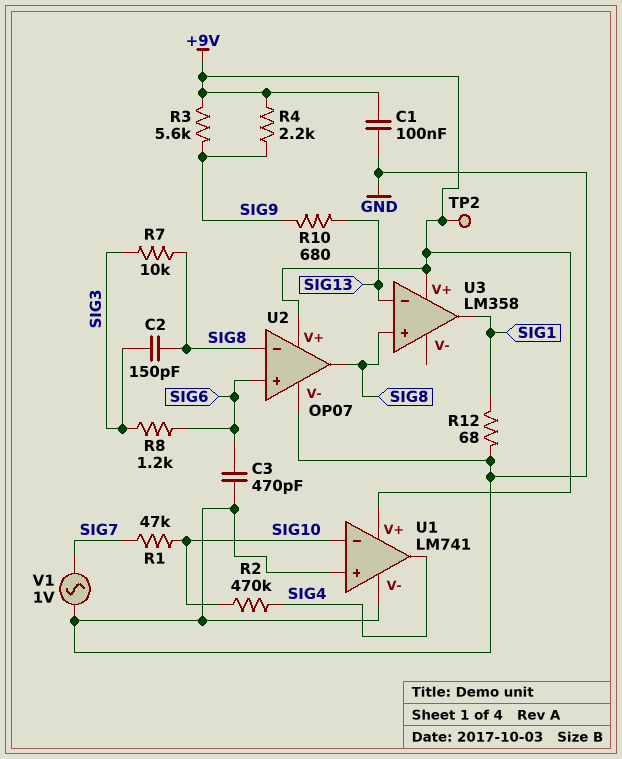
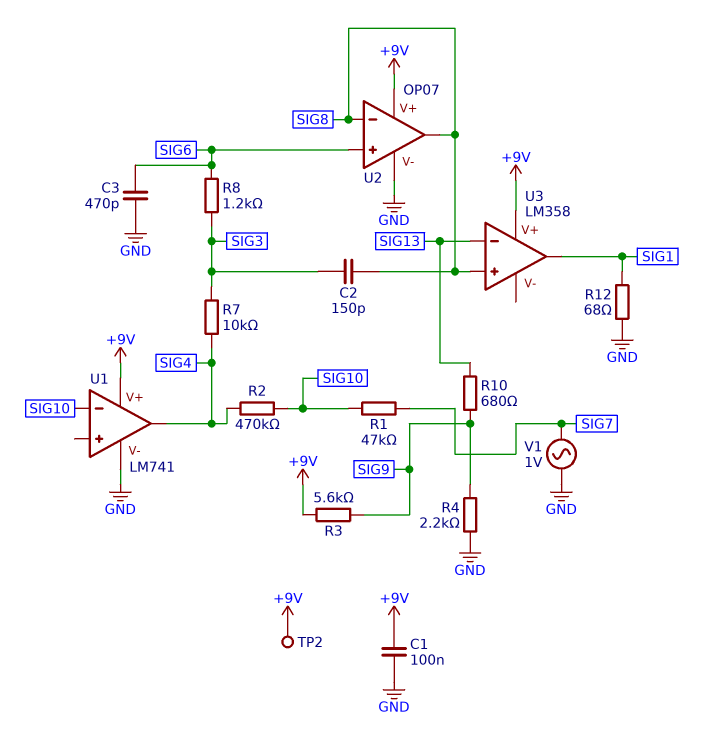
R4: 2.2k (+9V, SIG9) -> 2.2k (GND, SIG9)
R7: 10k (SIG3, SIG8) -> 10k (SIG3, SIG4)
U1 pin in+: GND -> none

